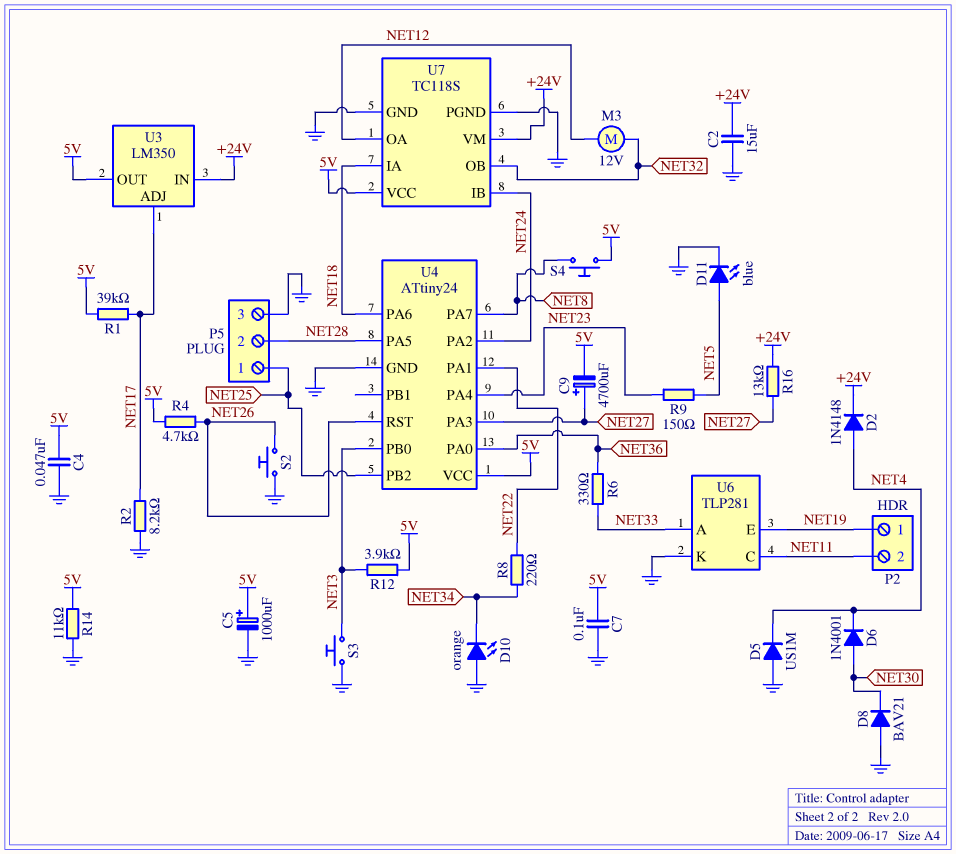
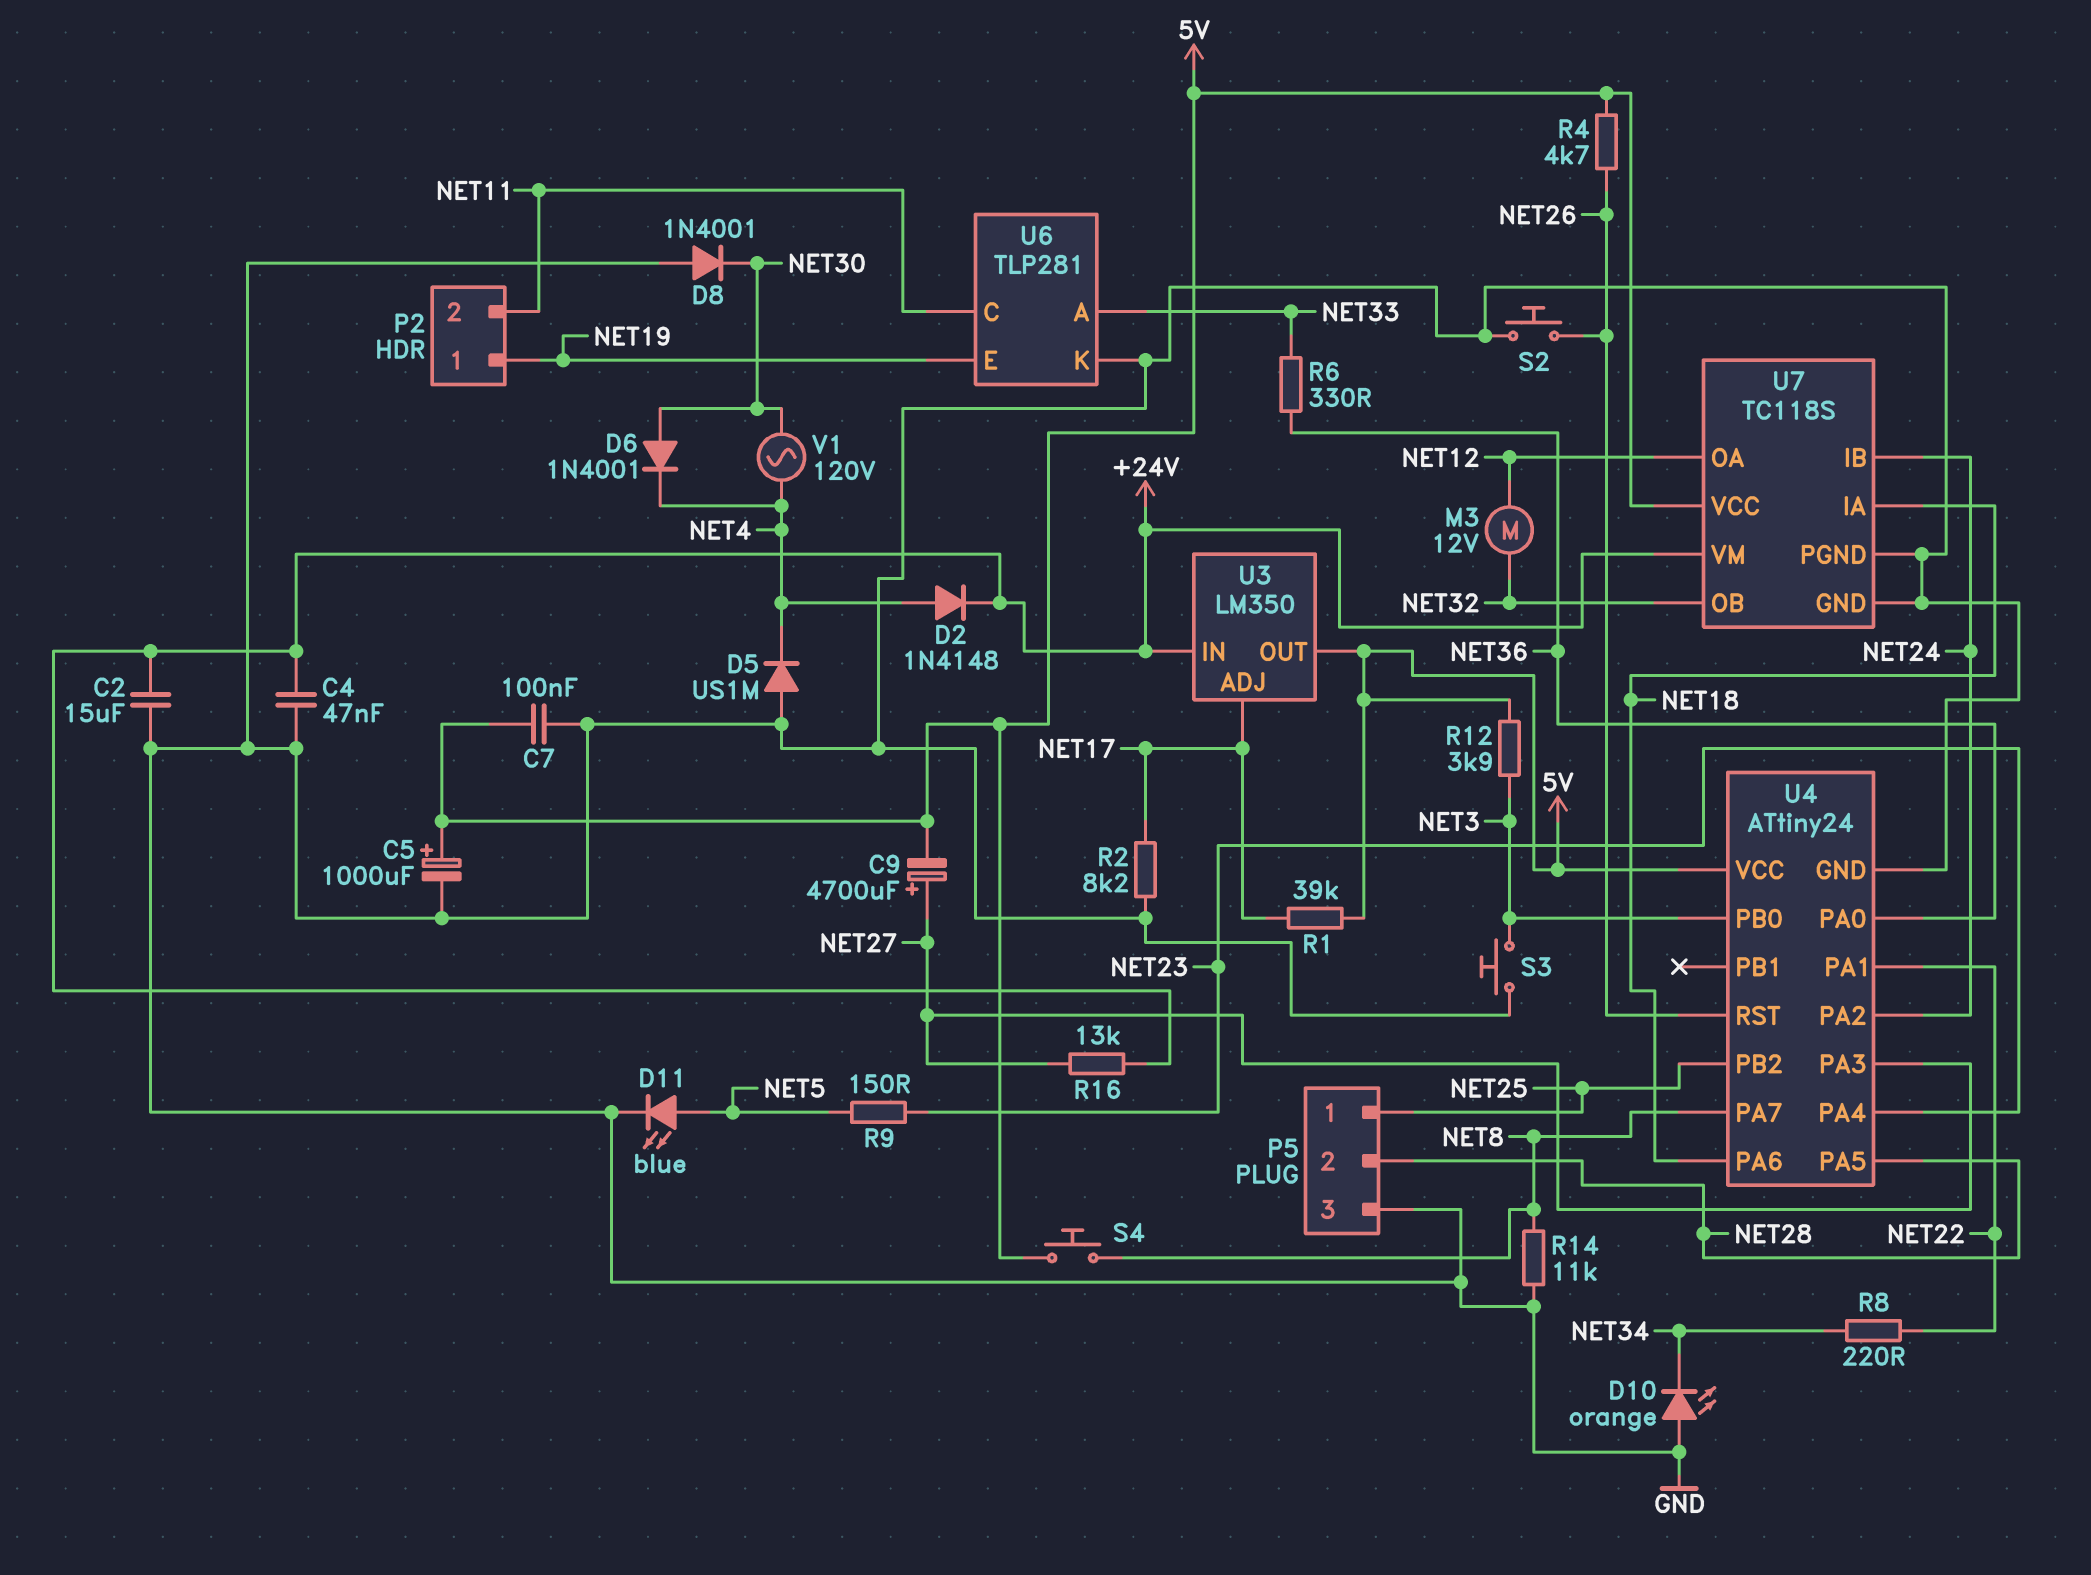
C4: 47nF (5V, GND) -> 47nF (+24V, GND)
D8: diode BAV21 (A GND, K NET30) -> diode 1N4001 (A GND, K NET30)
R14: 11k (5V, GND) -> 11k (GND, NET8)
V1: none -> AC 120V (NET4, NET30)

